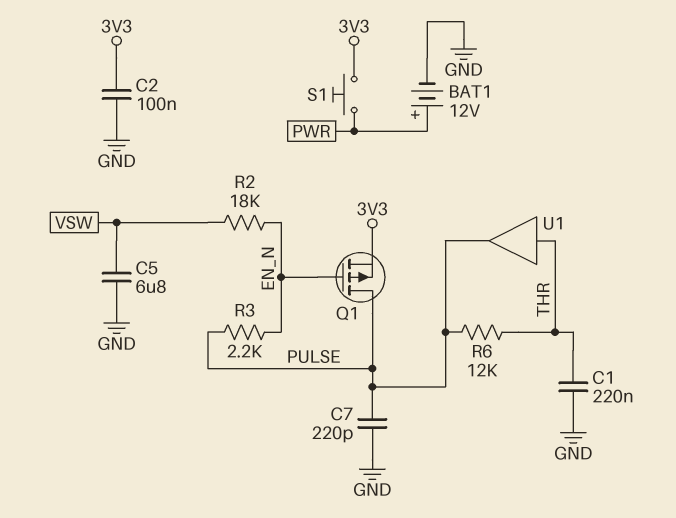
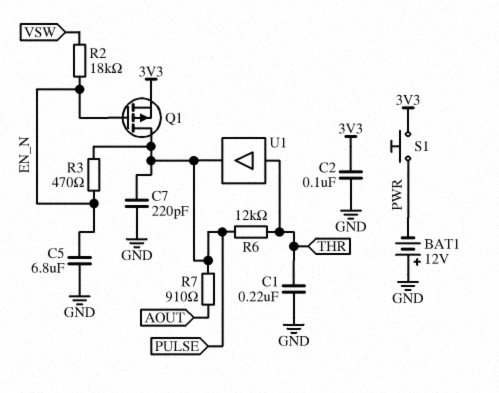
BAT1: 12V (plus PWR, minus GND) -> 12V (plus GND, minus PWR)
C5: 6.8uF (GND, VSW) -> 6.8uF (EN_N, GND)
R3: 2.2k (EN_N, PULSE) -> 470 (EN_N, PULSE)
R7: none -> 910 (AOUT, PULSE)

